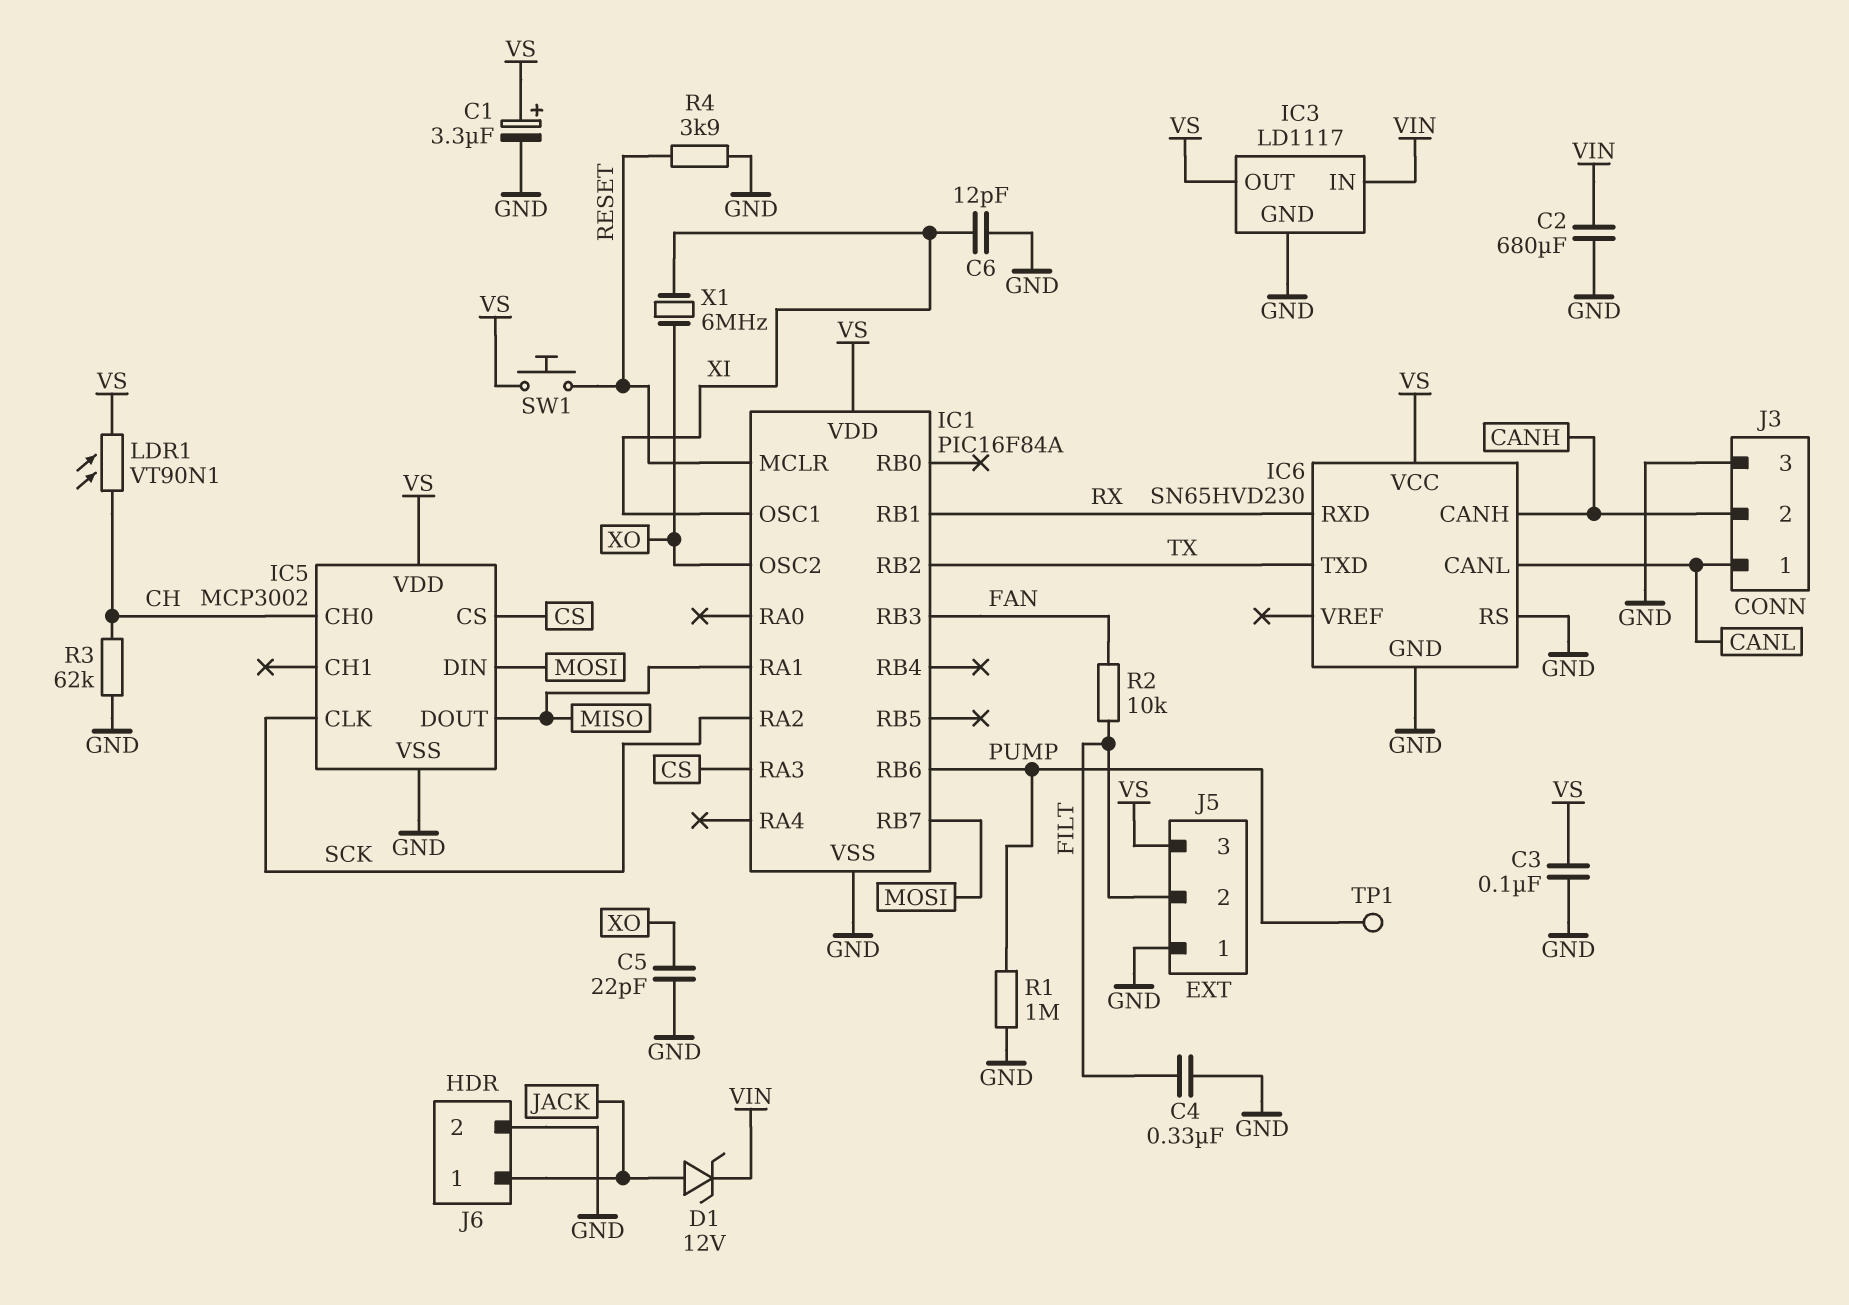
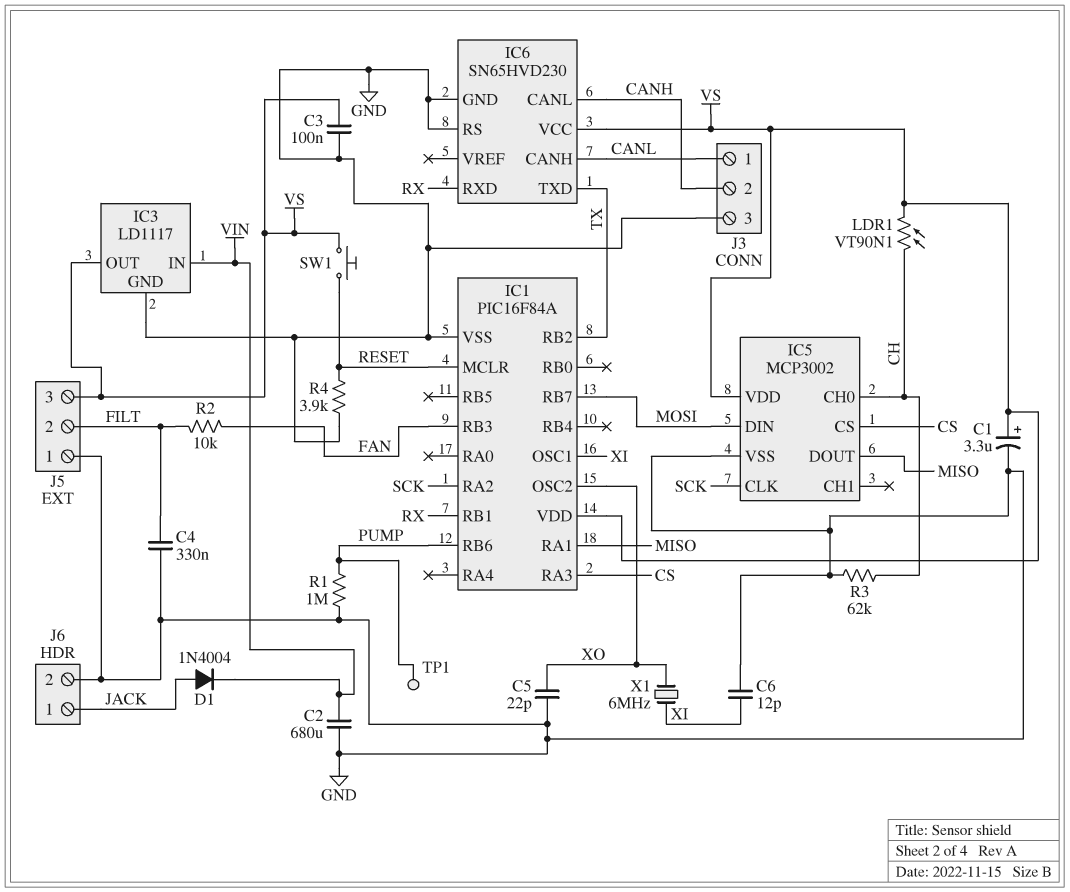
D1: zener 12V (A JACK, K VIN) -> diode 1N4004 (A JACK, K VIN)
IC6 pin CANH: CANH -> CANL
IC6 pin CANL: CANL -> CANH

